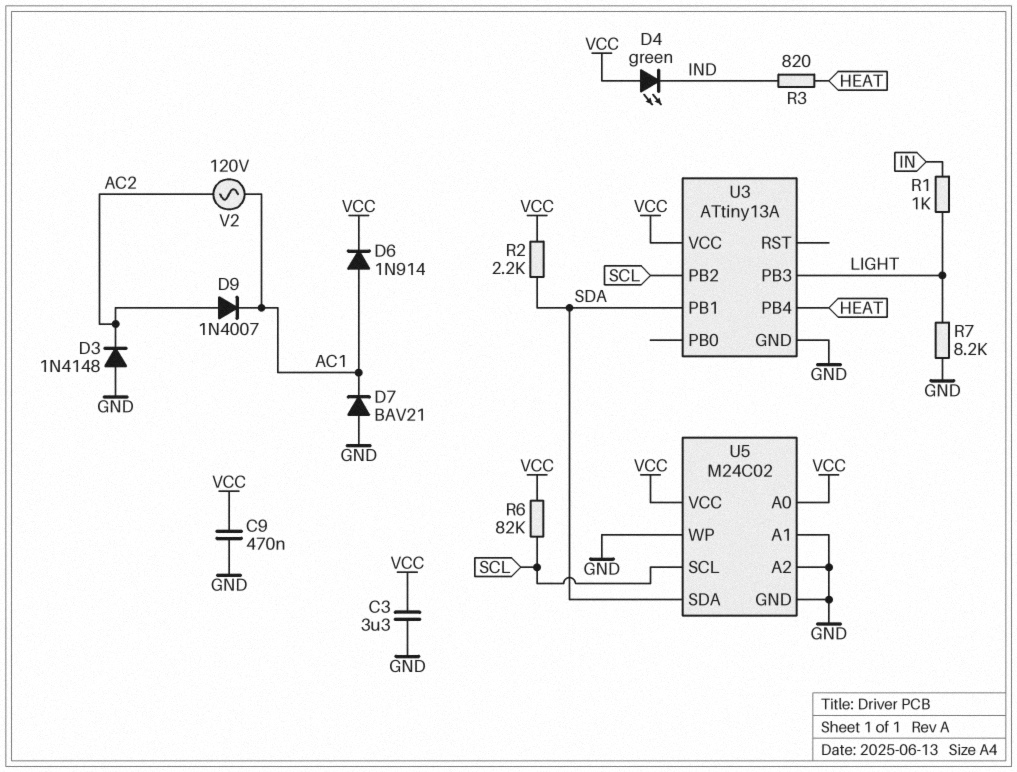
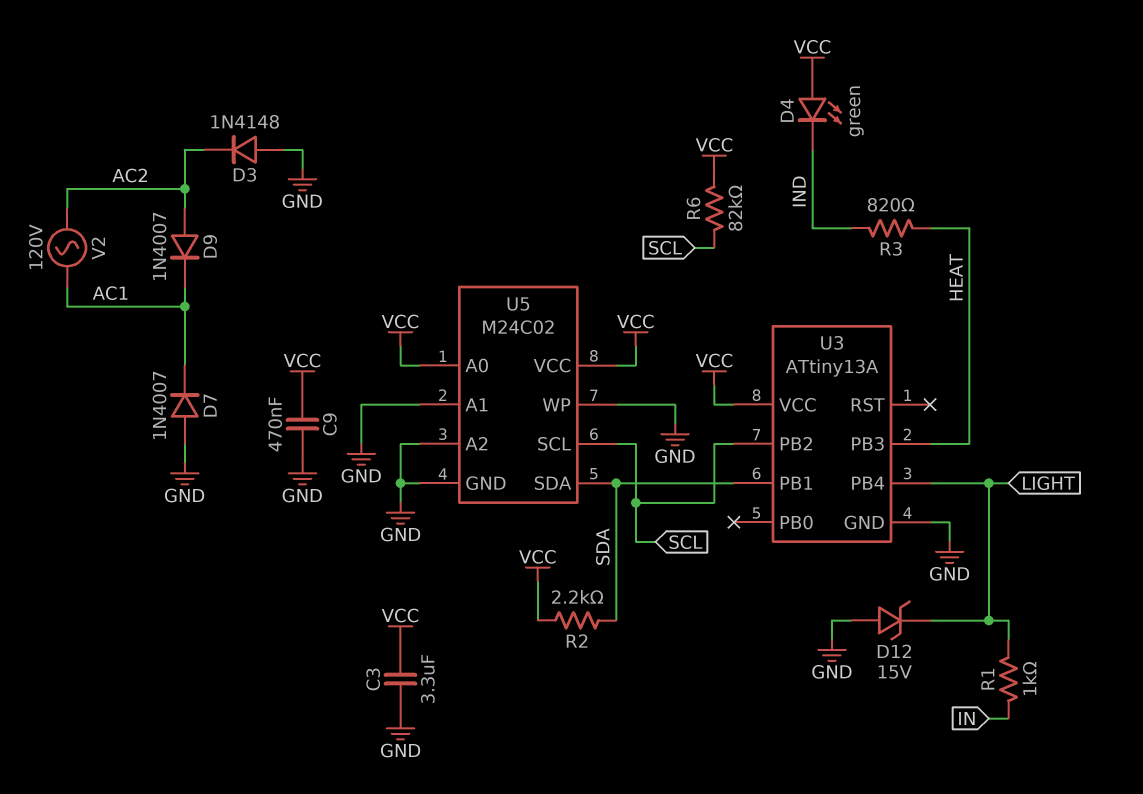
D6: diode 1N914 (A AC1, K VCC) -> none
D7: diode BAV21 (A GND, K AC1) -> diode 1N4007 (A GND, K AC1)
D12: none -> zener 15V (A GND, K LIGHT)
R7: 8.2k (GND, LIGHT) -> none
U3 pin PB3: LIGHT -> HEAT
U3 pin PB4: HEAT -> LIGHT

